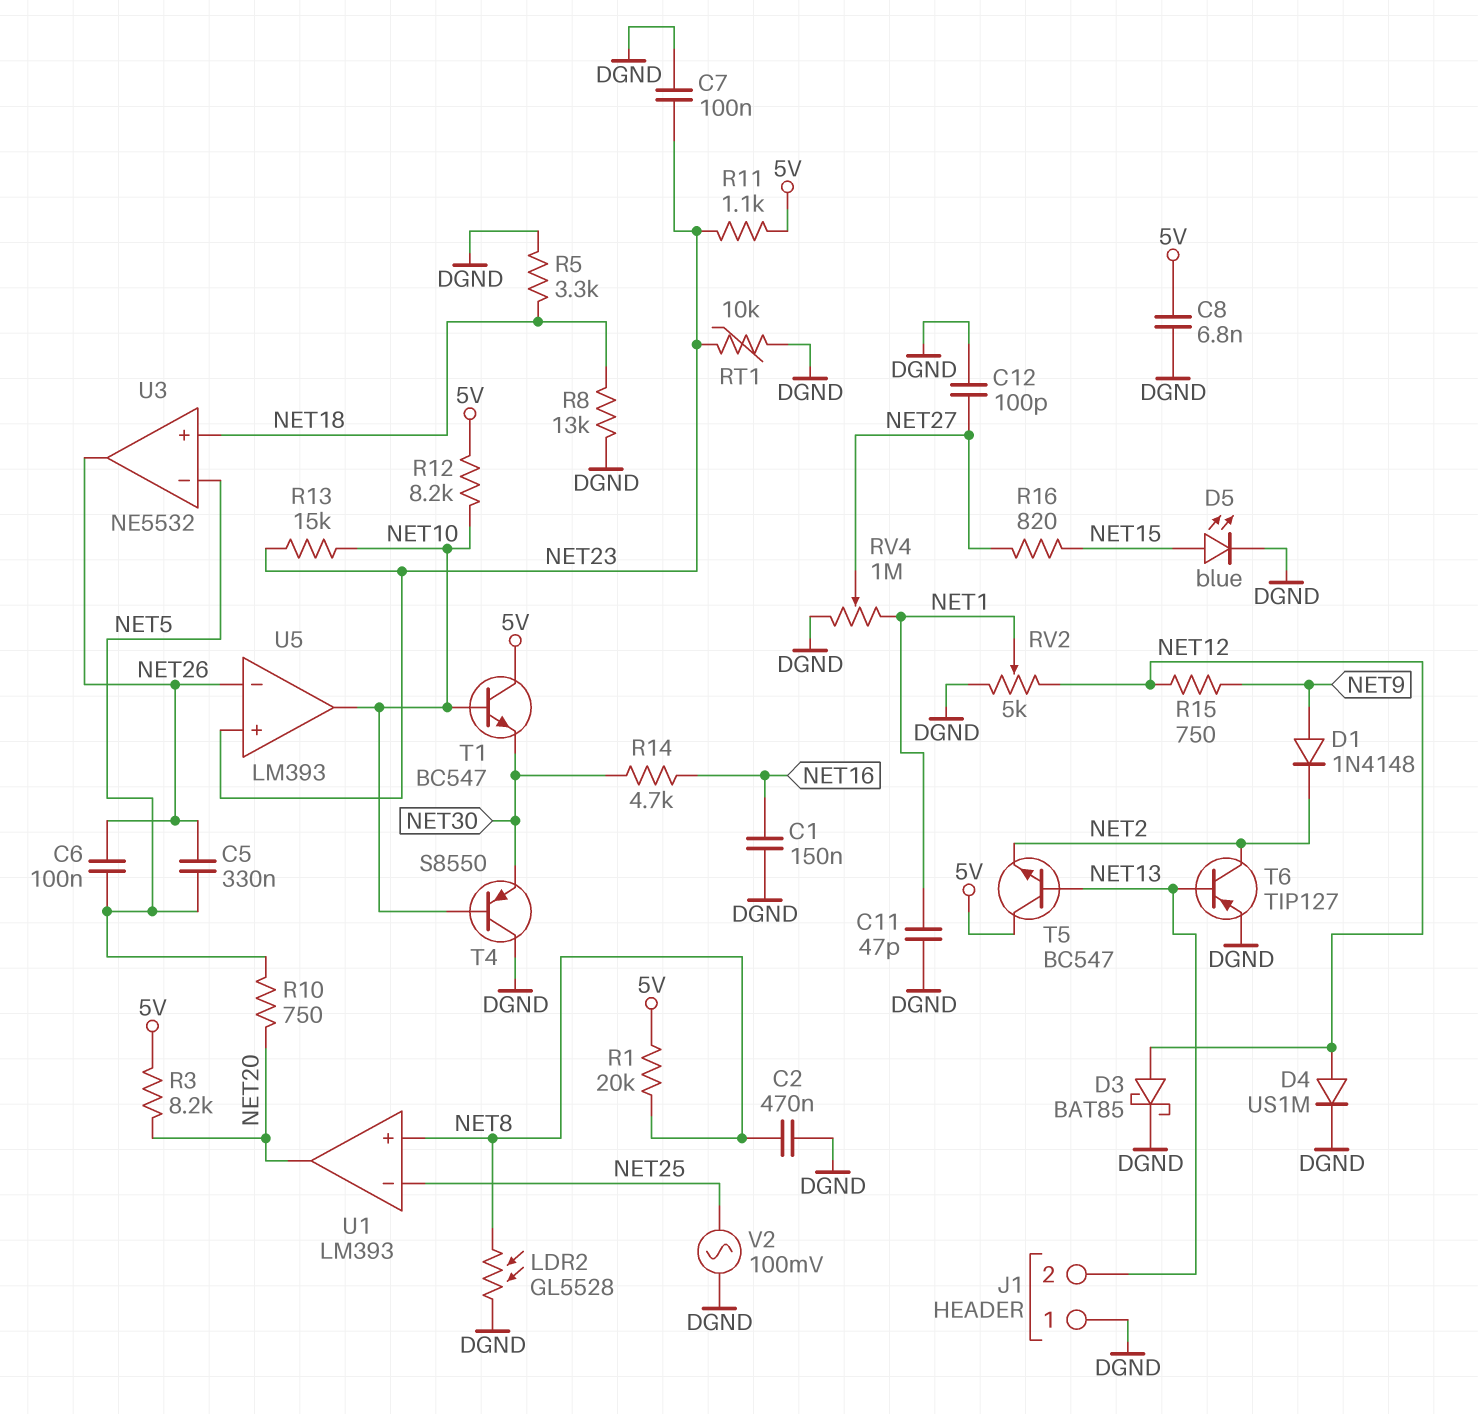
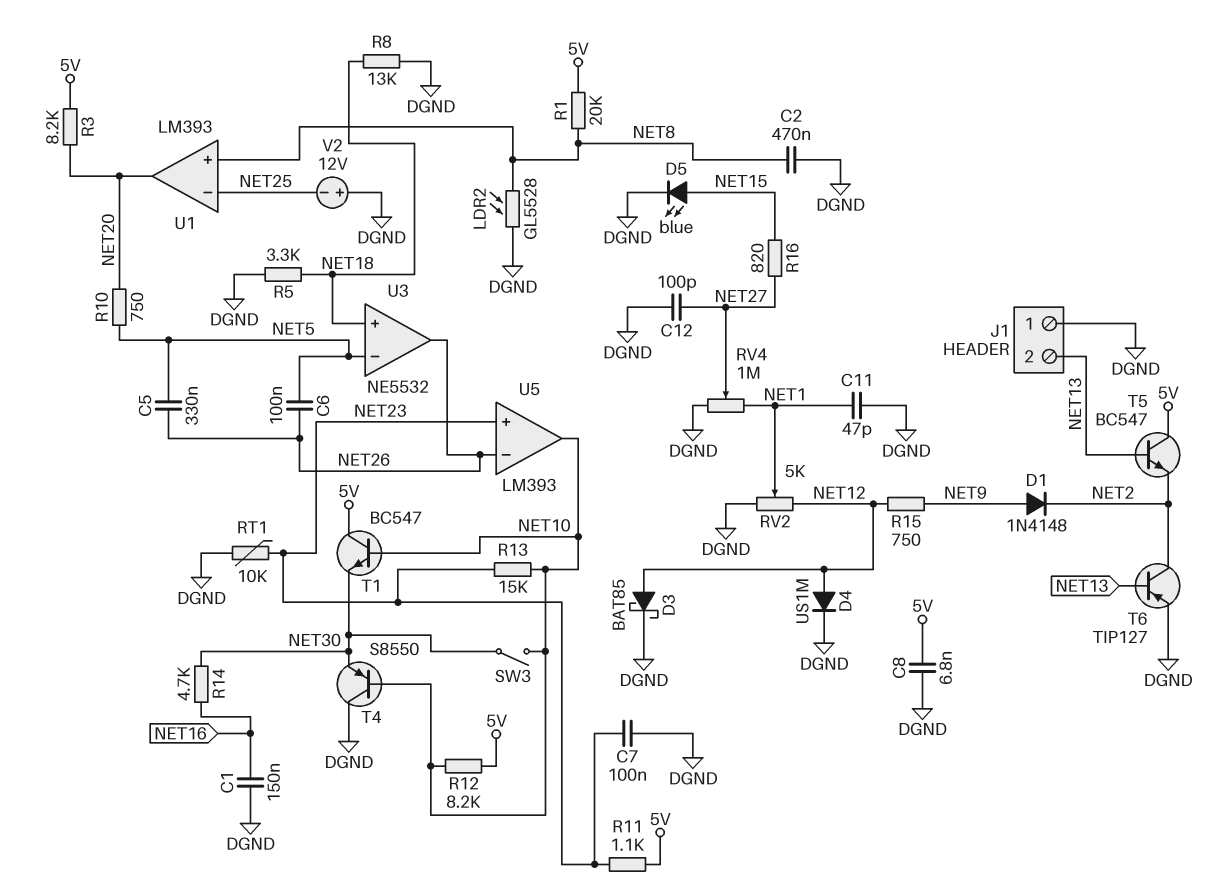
SW3: none -> switch (NET10, NET30)
V2: AC 100mV (DGND, NET25) -> 12V (plus DGND, minus NET25)

